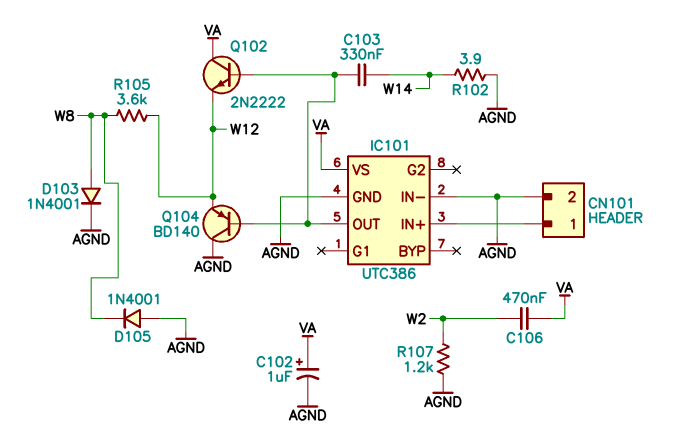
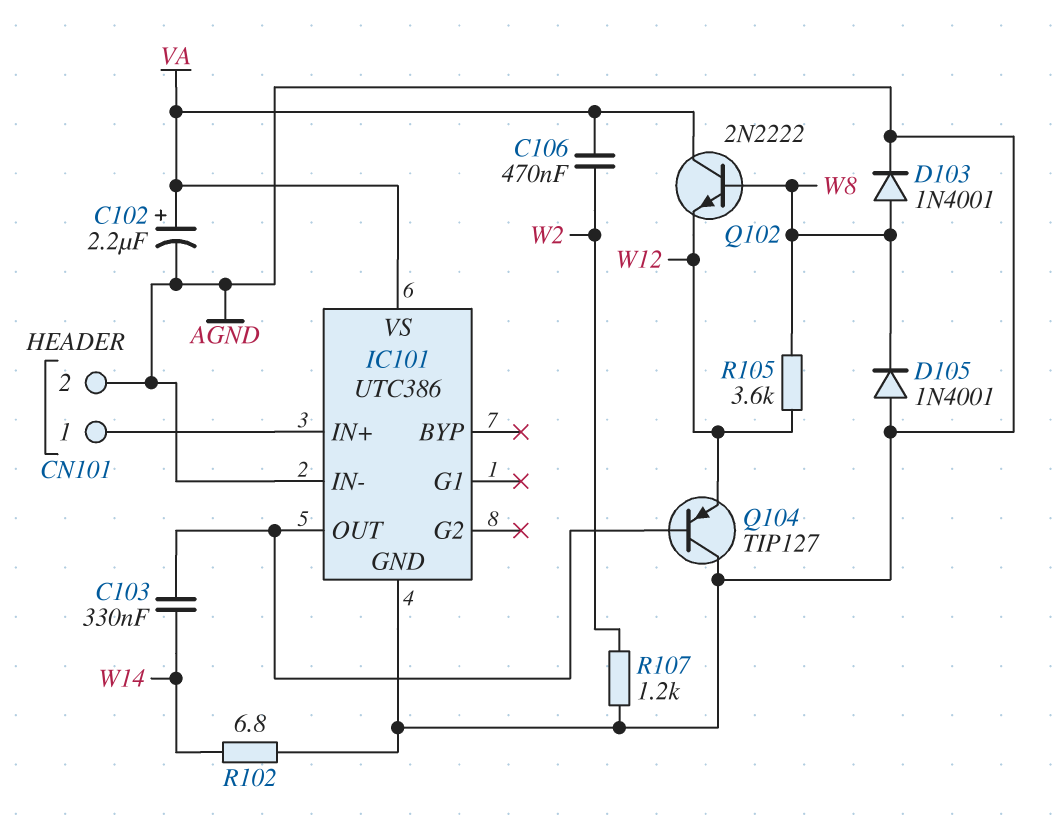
C102: 1uF (plus VA, minus AGND) -> 2.2uF (plus VA, minus AGND)
Q102: NPN 2N2222 (B IC101/OUT, C VA, E W12) -> NPN 2N2222 (B W8, C VA, E W12)
Q104: PNP BD140 (B IC101/OUT, C AGND, E W12) -> PNP TIP127 (B IC101/OUT, C AGND, E W12)
R102: 3.9 (AGND, W14) -> 6.8 (AGND, W14)

